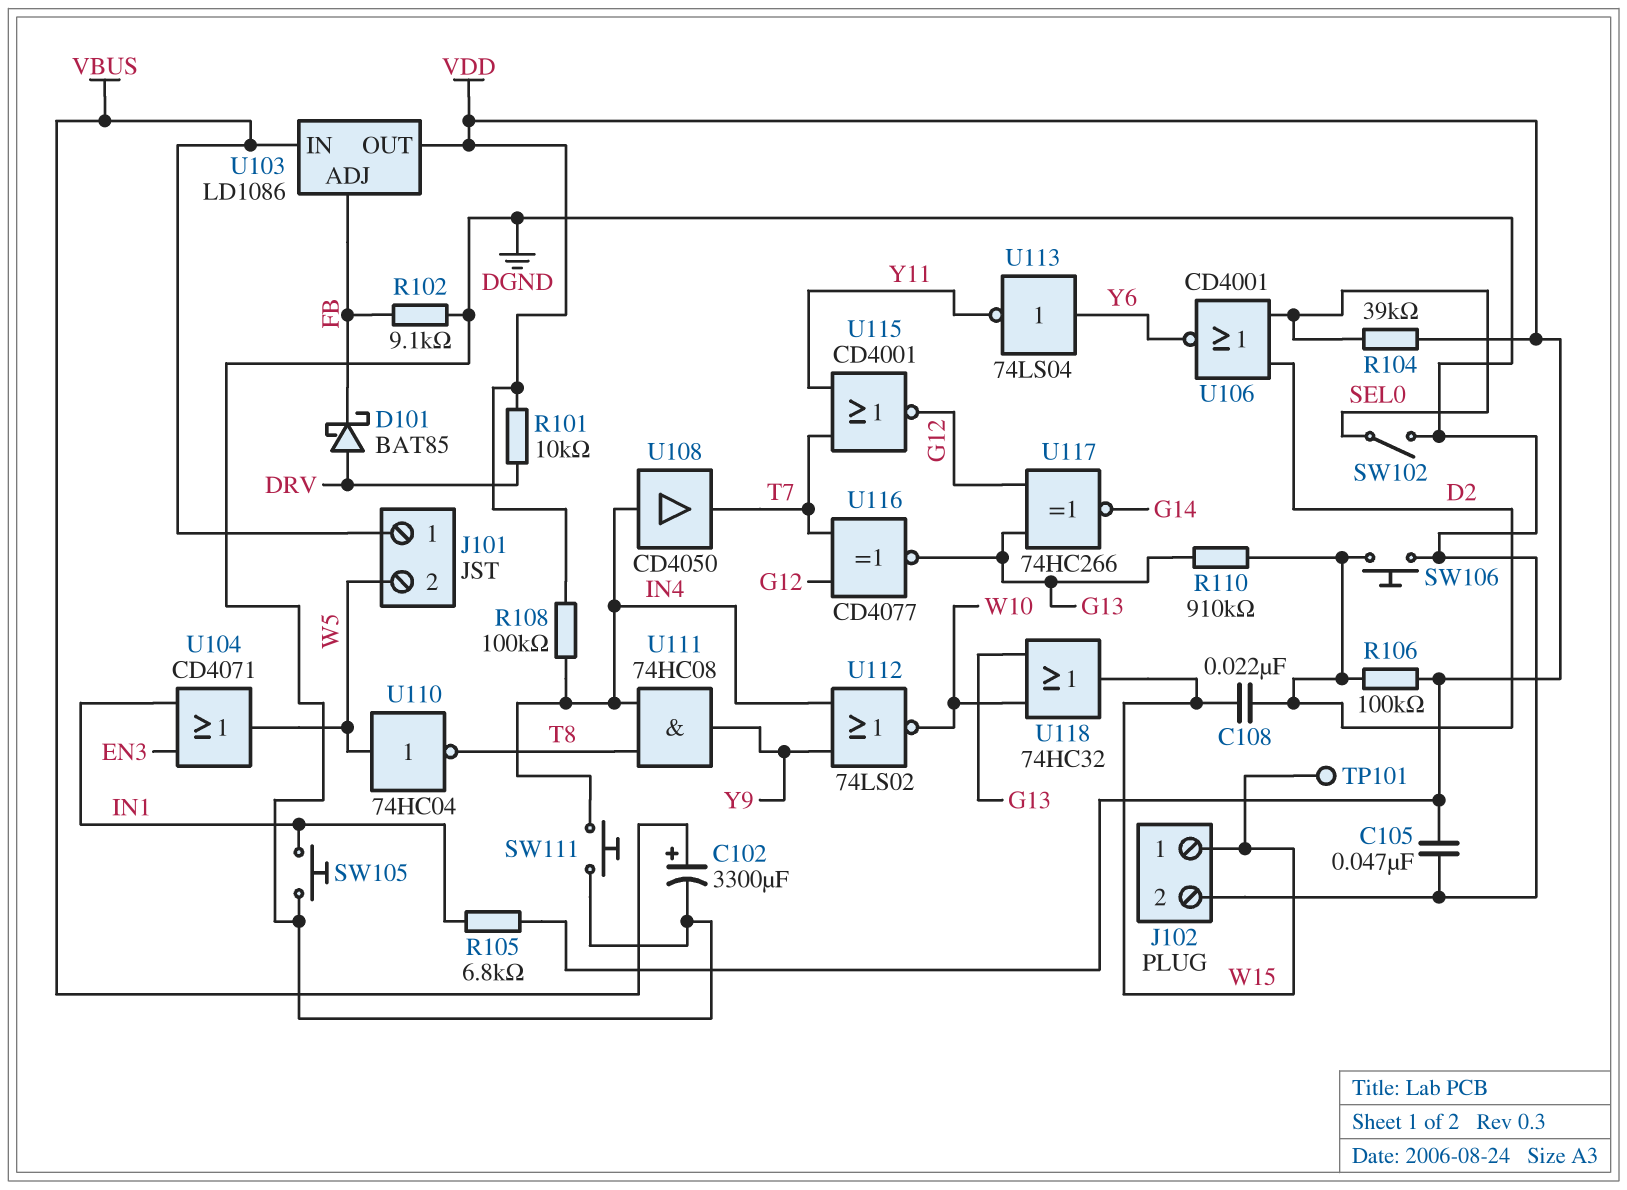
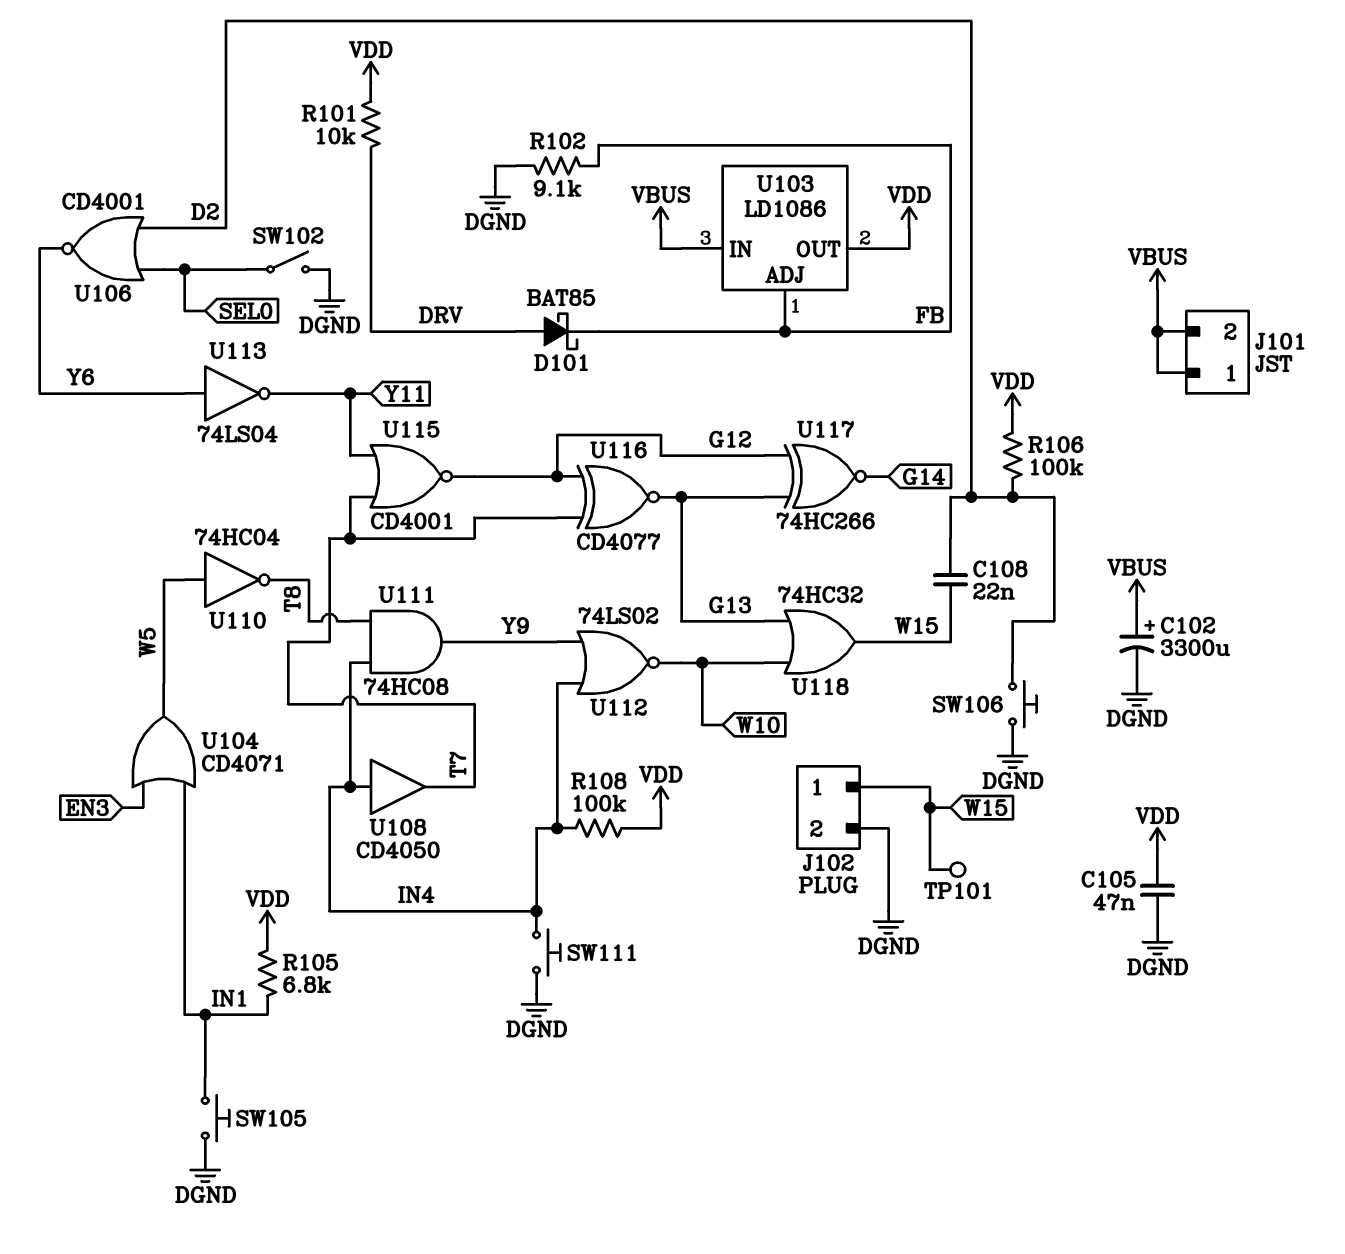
J101 pin 2: W5 -> VBUS
R104: 39k (SEL0, VDD) -> none
R110: 910k (D2, G13) -> none

